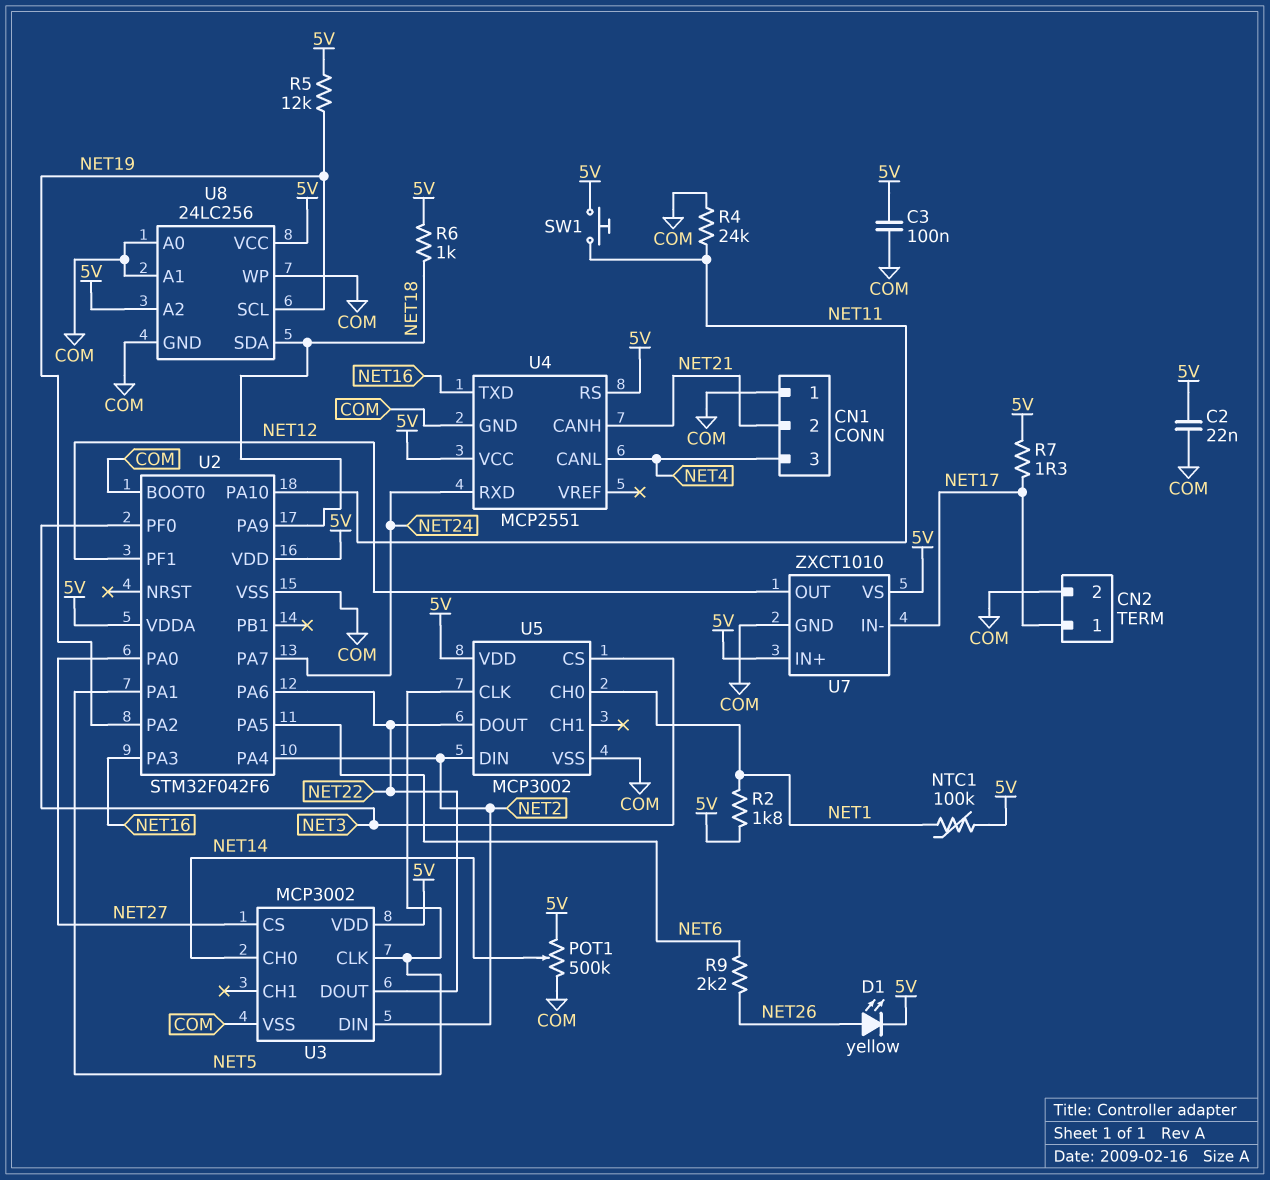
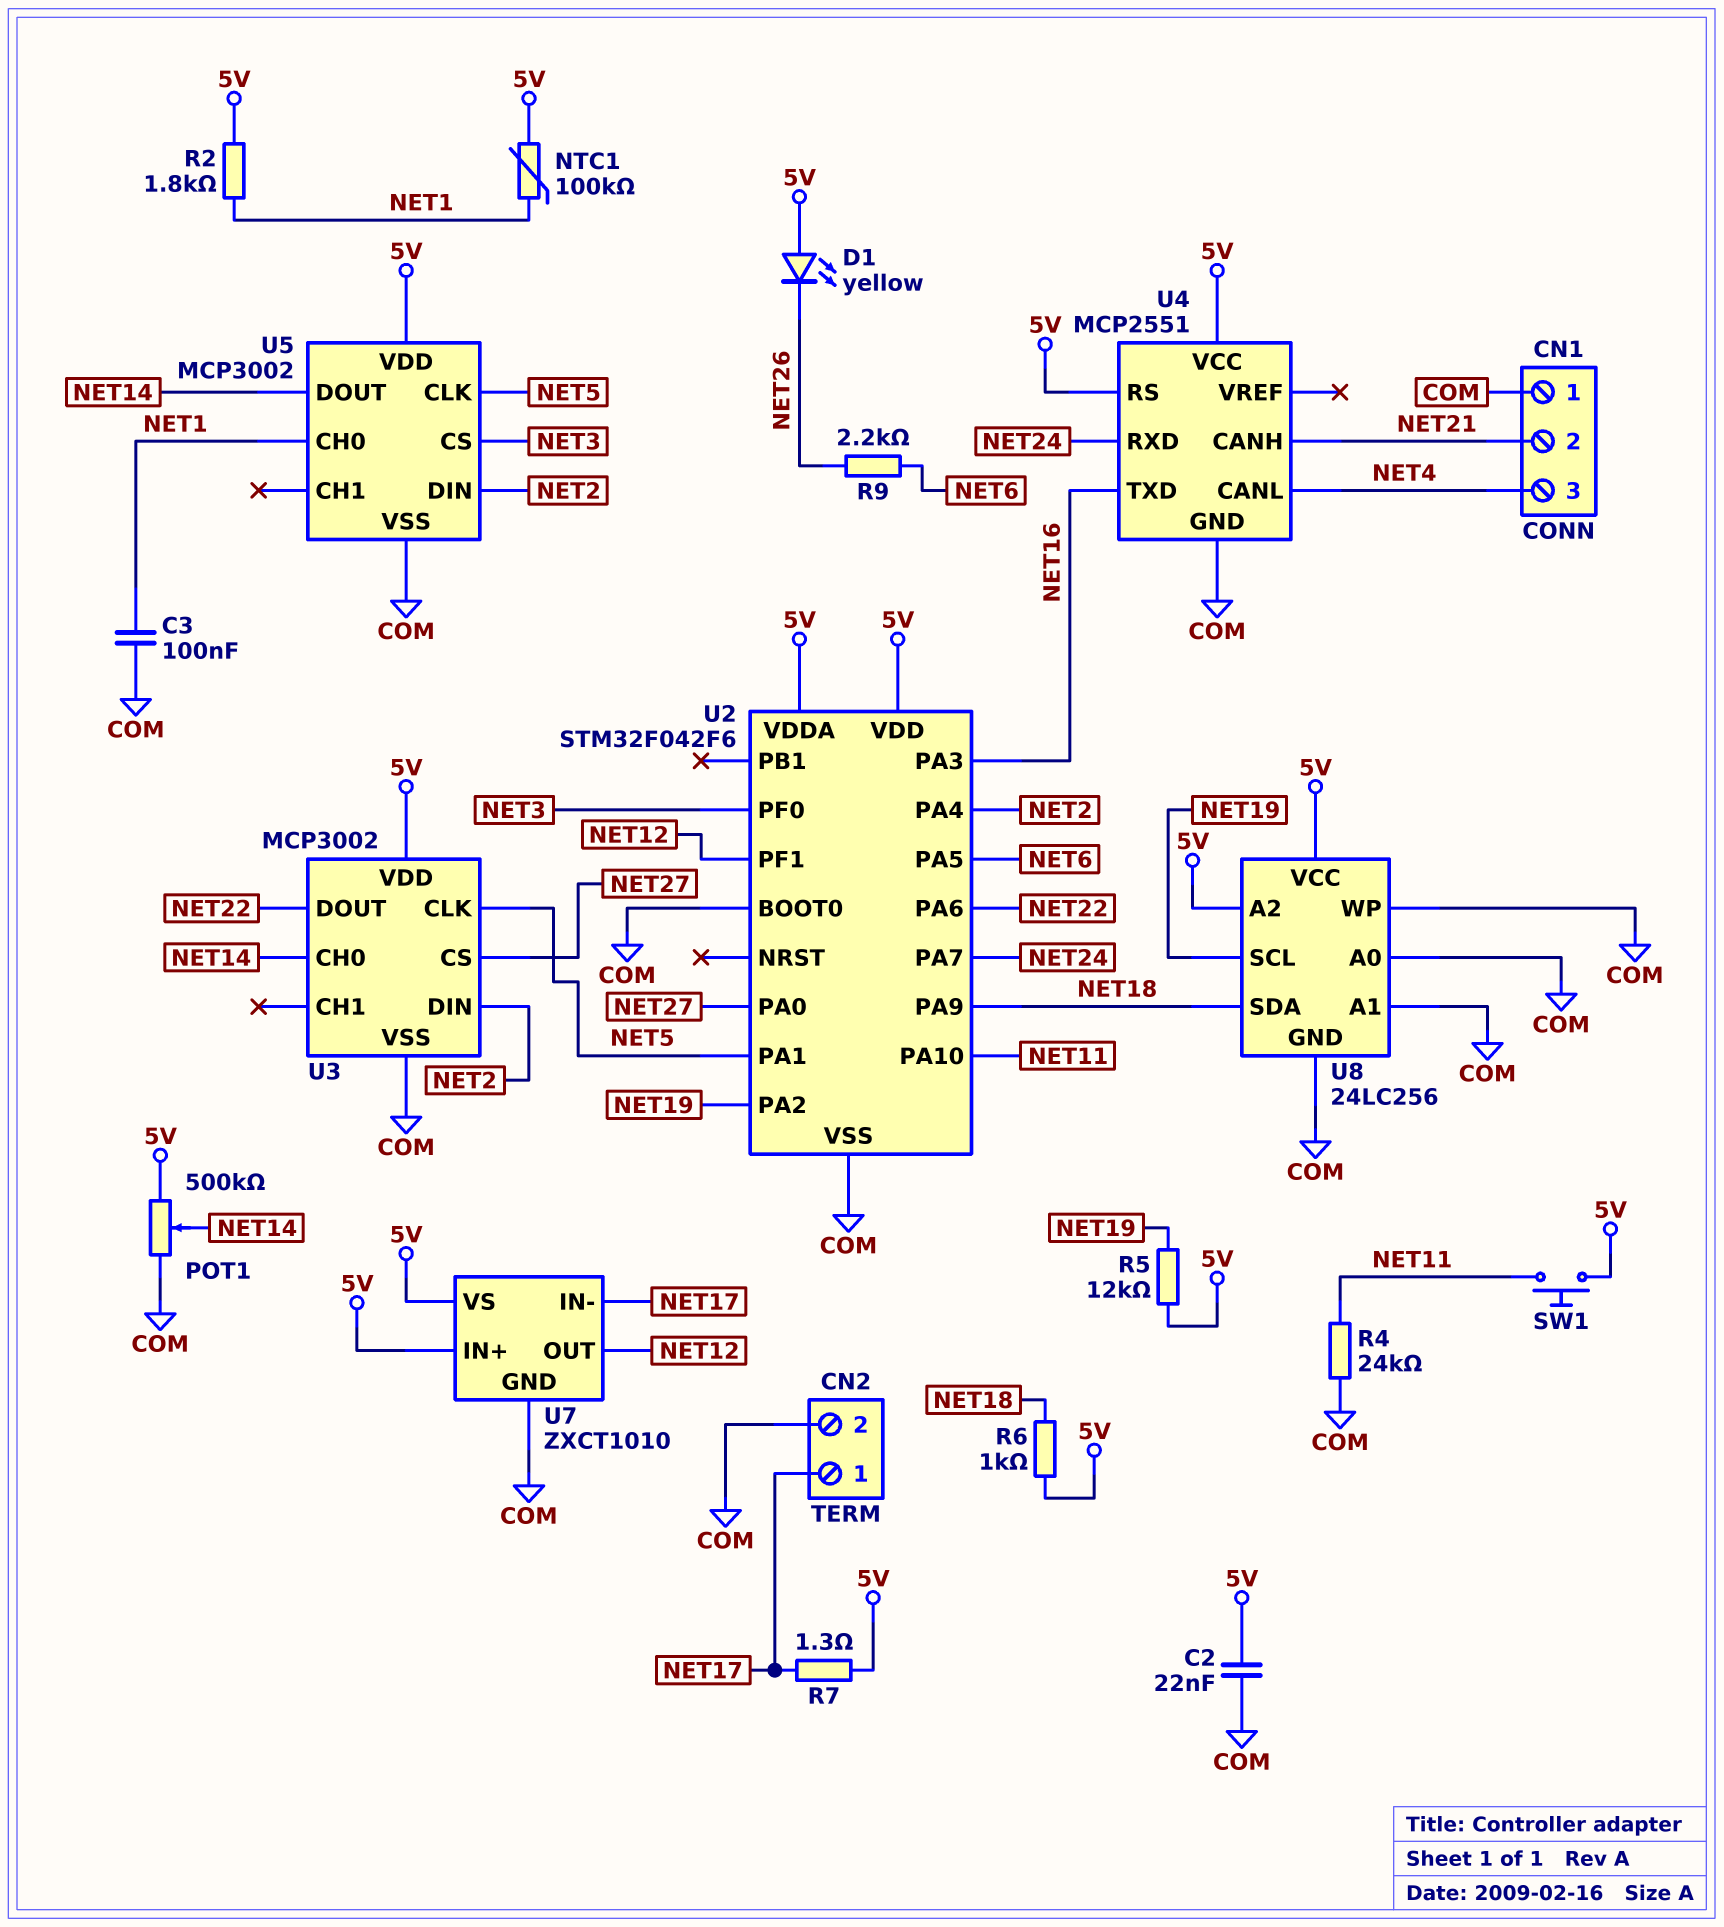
C3: 100nF (5V, COM) -> 100nF (COM, NET1)
D1: LED yellow (A NET26, K 5V) -> LED yellow (A 5V, K NET26)
U5 pin DOUT: NET22 -> NET14

